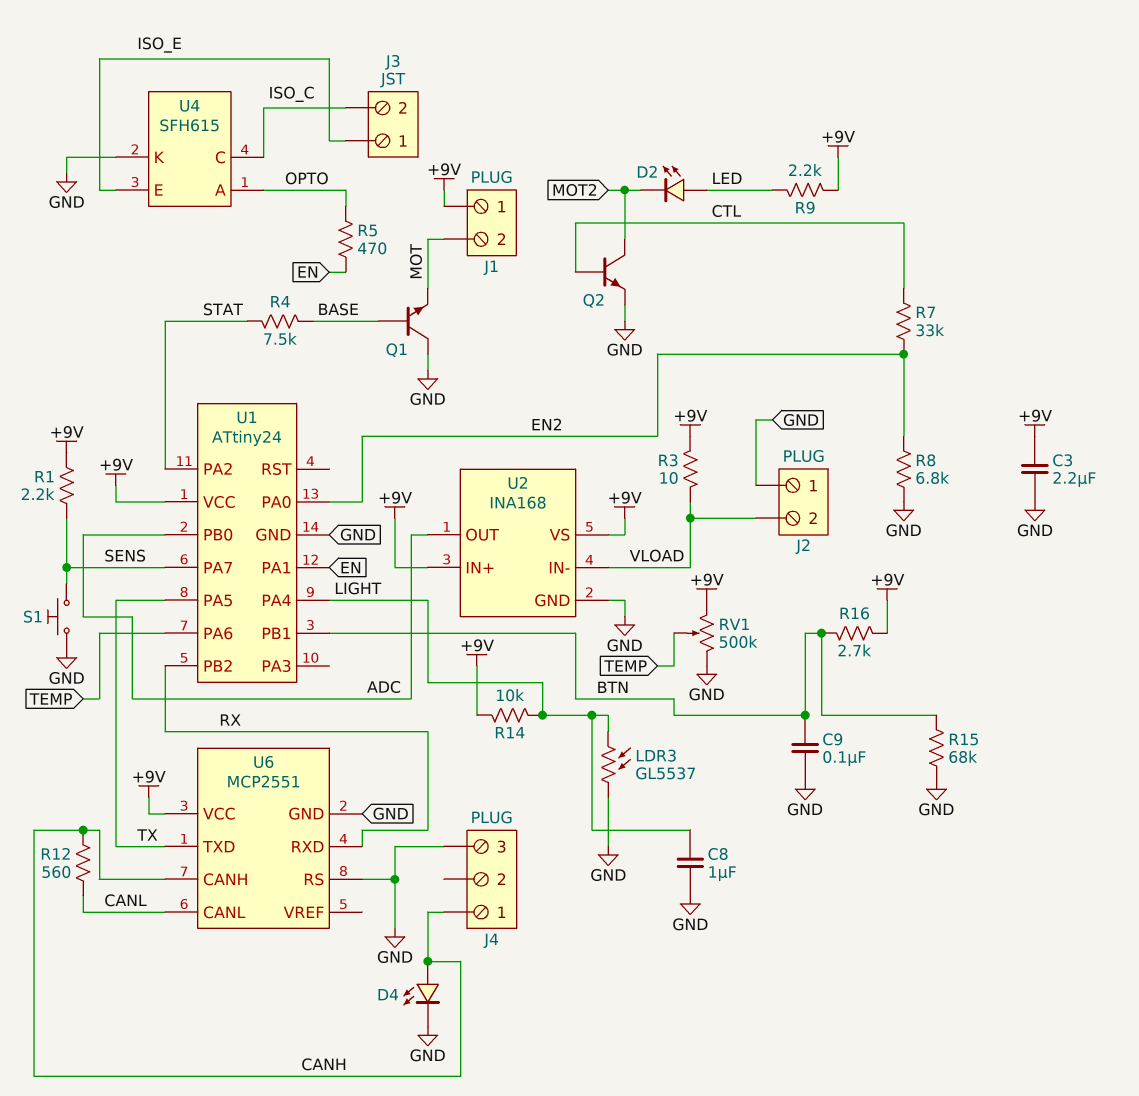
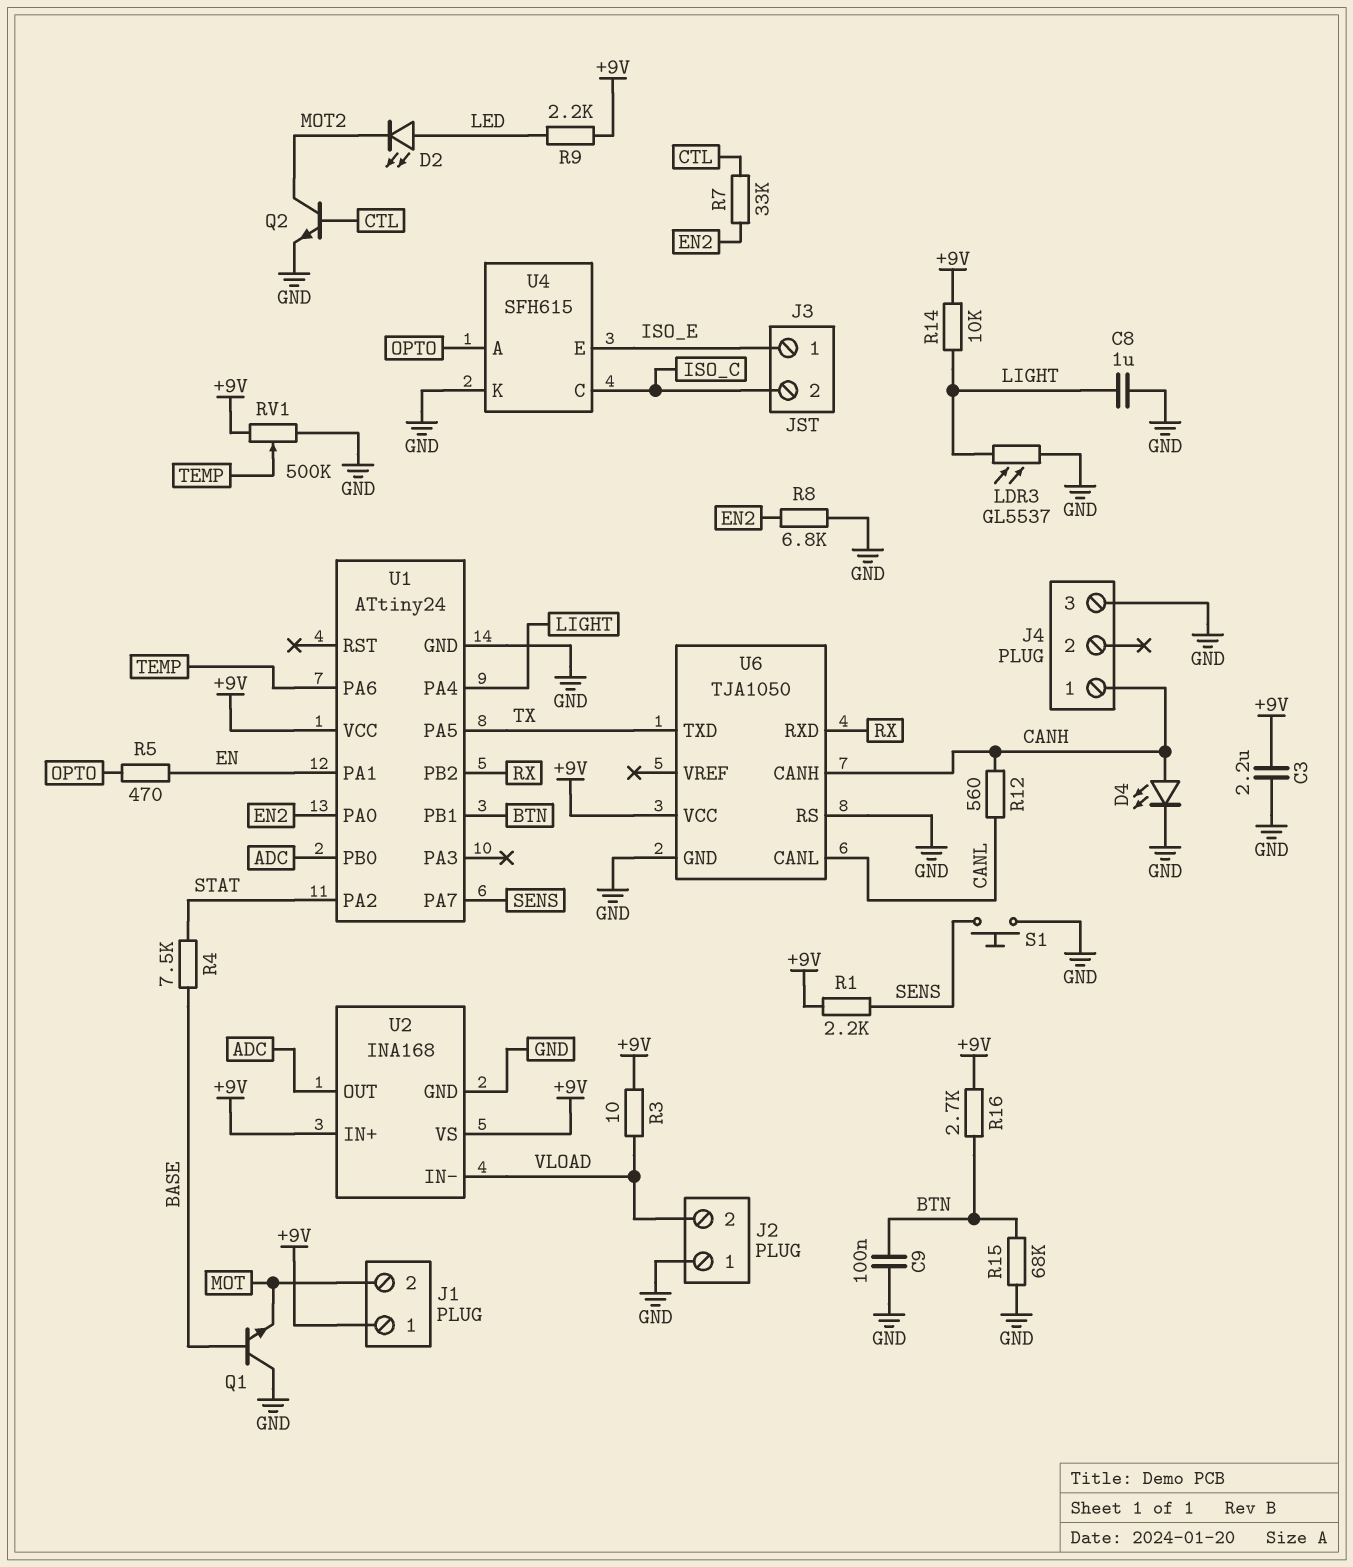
U6: MCP2551 -> TJA1050

